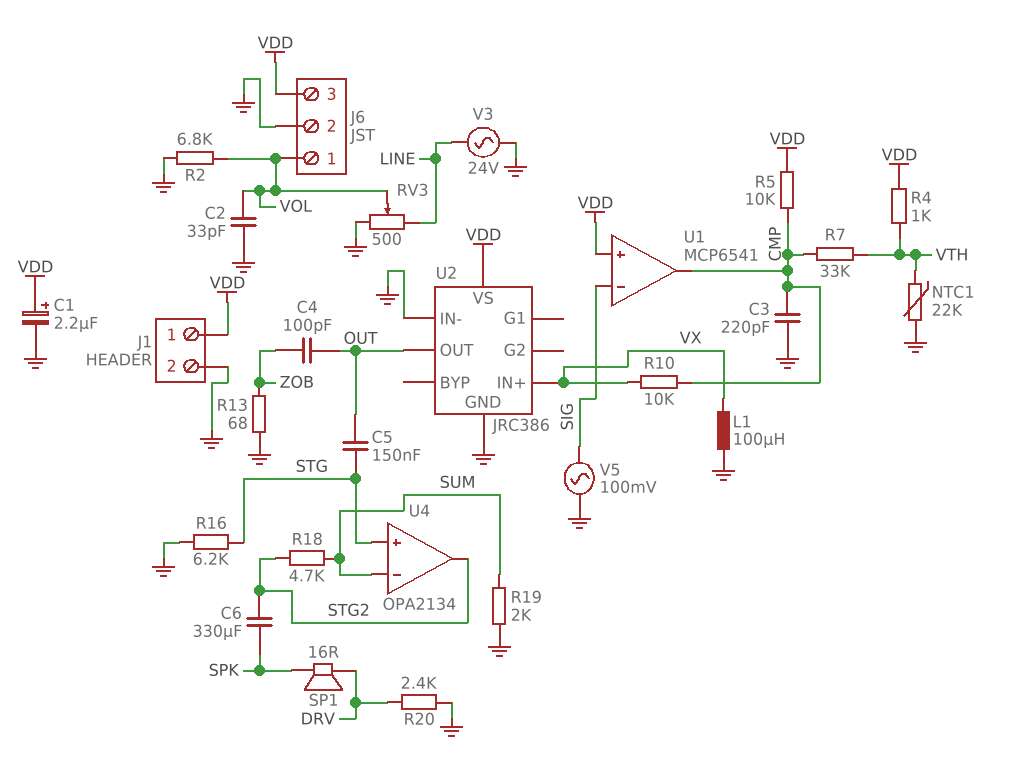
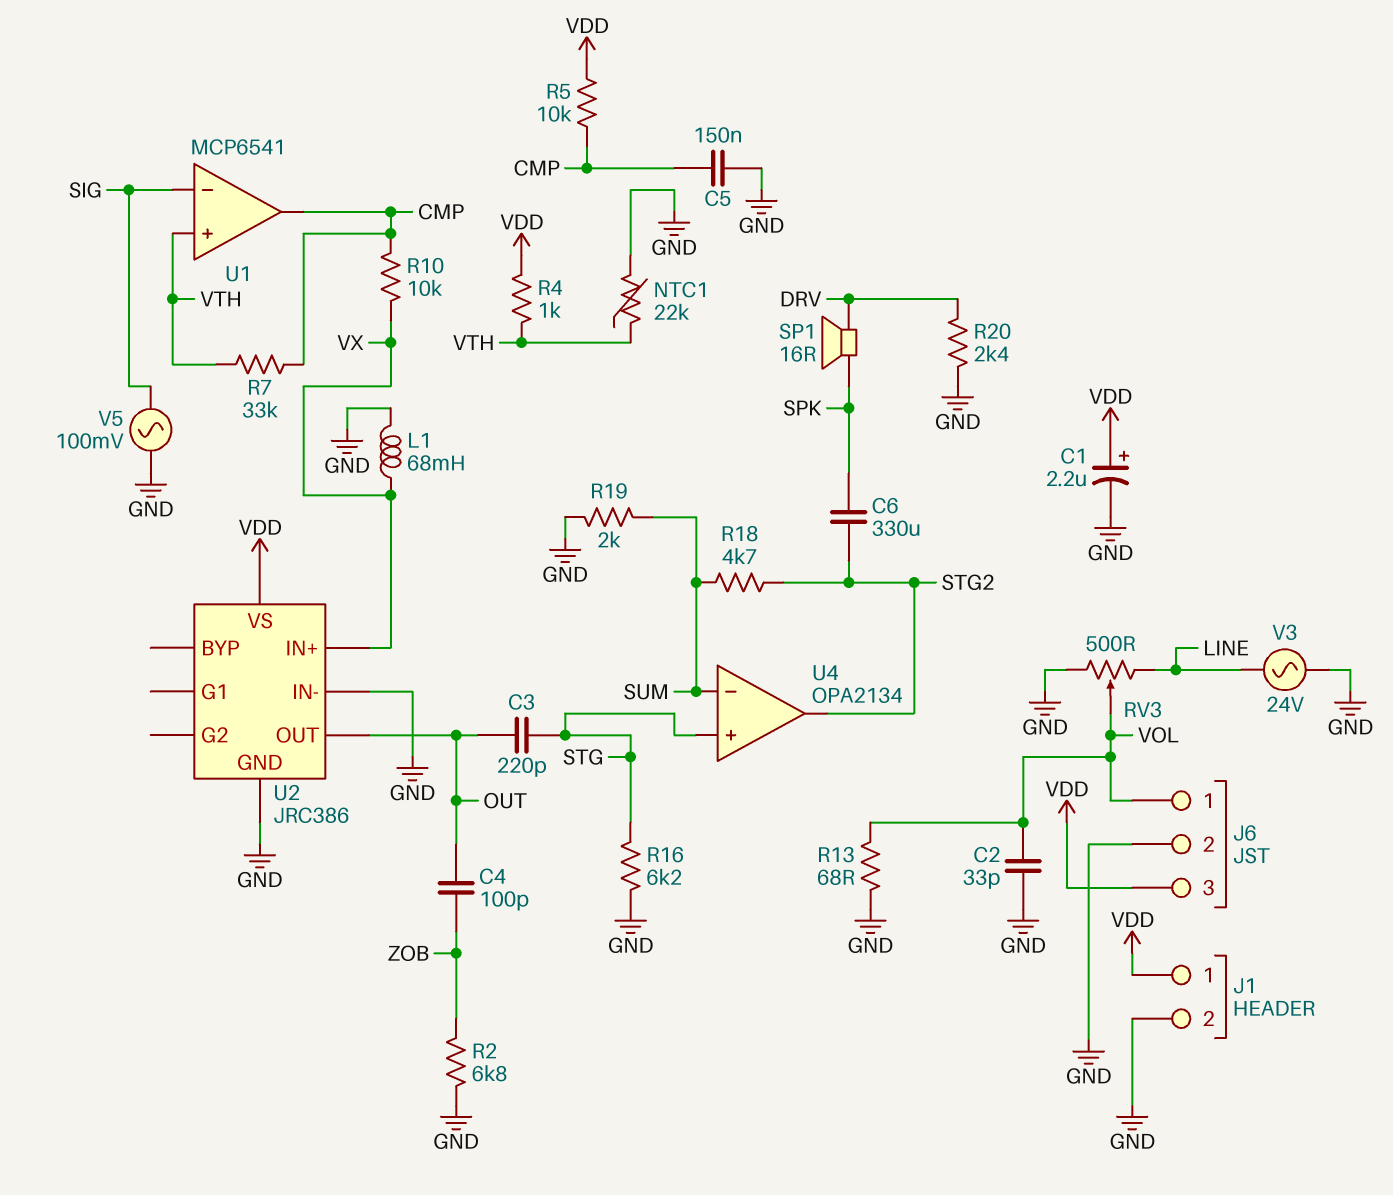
C3: 220pF (CMP, GND) -> 220pF (OUT, STG)
C5: 150nF (OUT, STG) -> 150nF (CMP, GND)
L1: 100uH (GND, VX) -> 68mH (GND, VX)
R2: 6.8k (GND, VOL) -> 6.8k (GND, ZOB)
R13: 68 (GND, ZOB) -> 68 (GND, VOL)
U1 pin in+: VDD -> VTH

